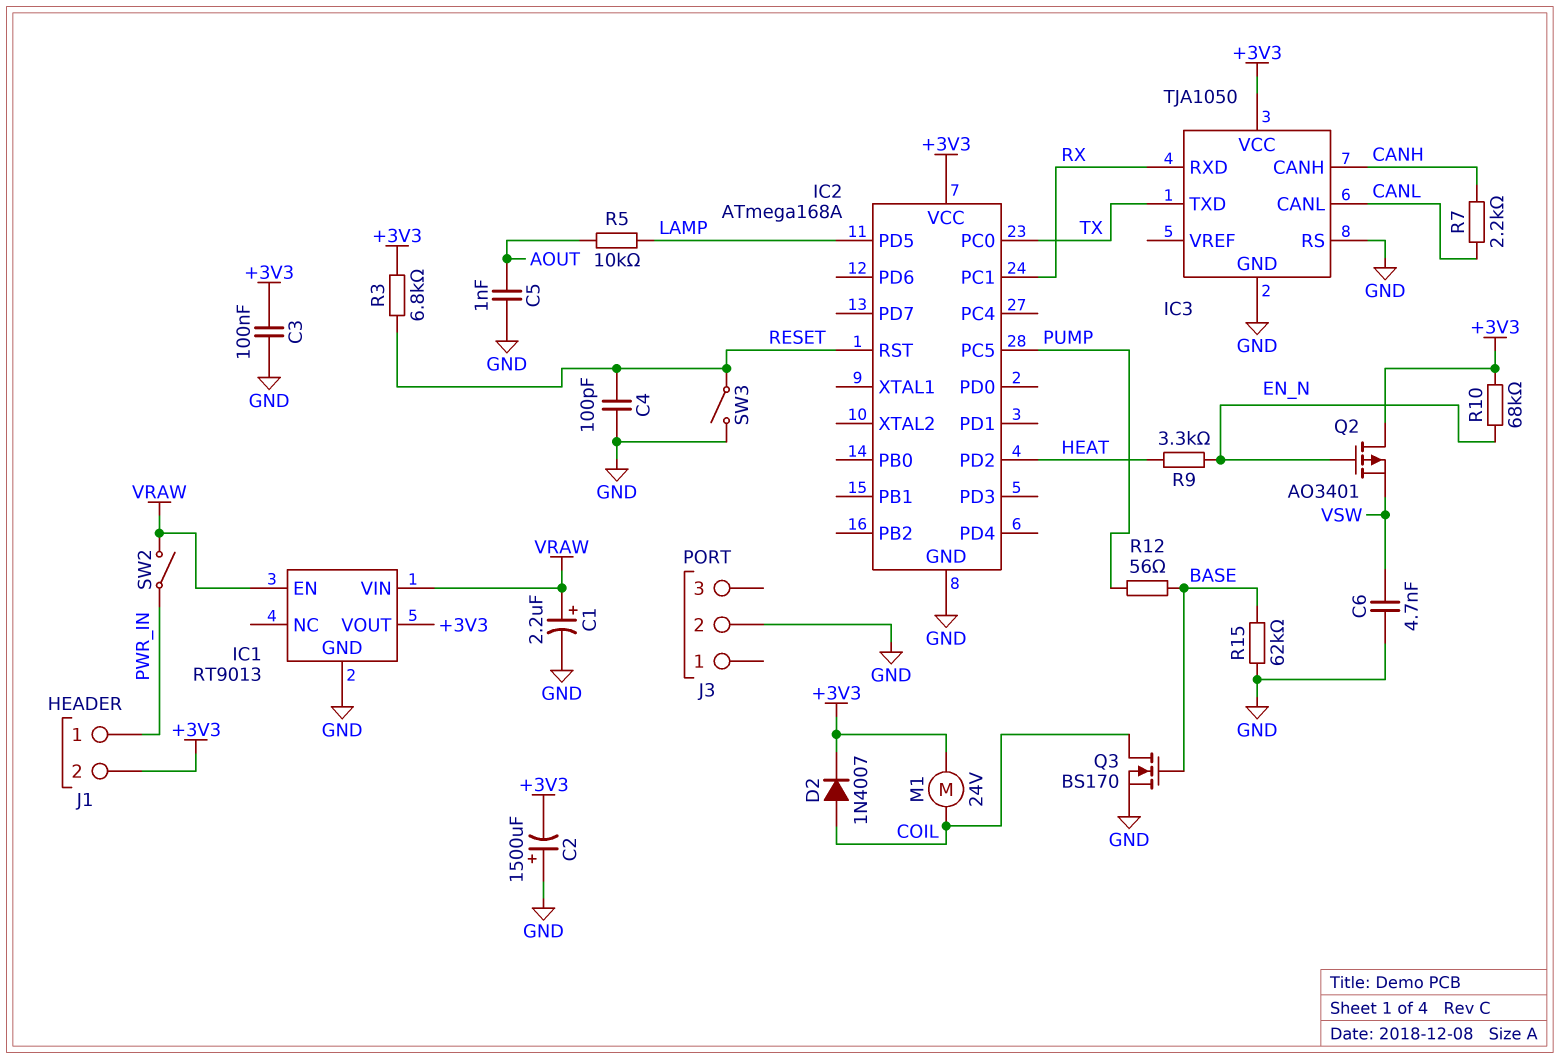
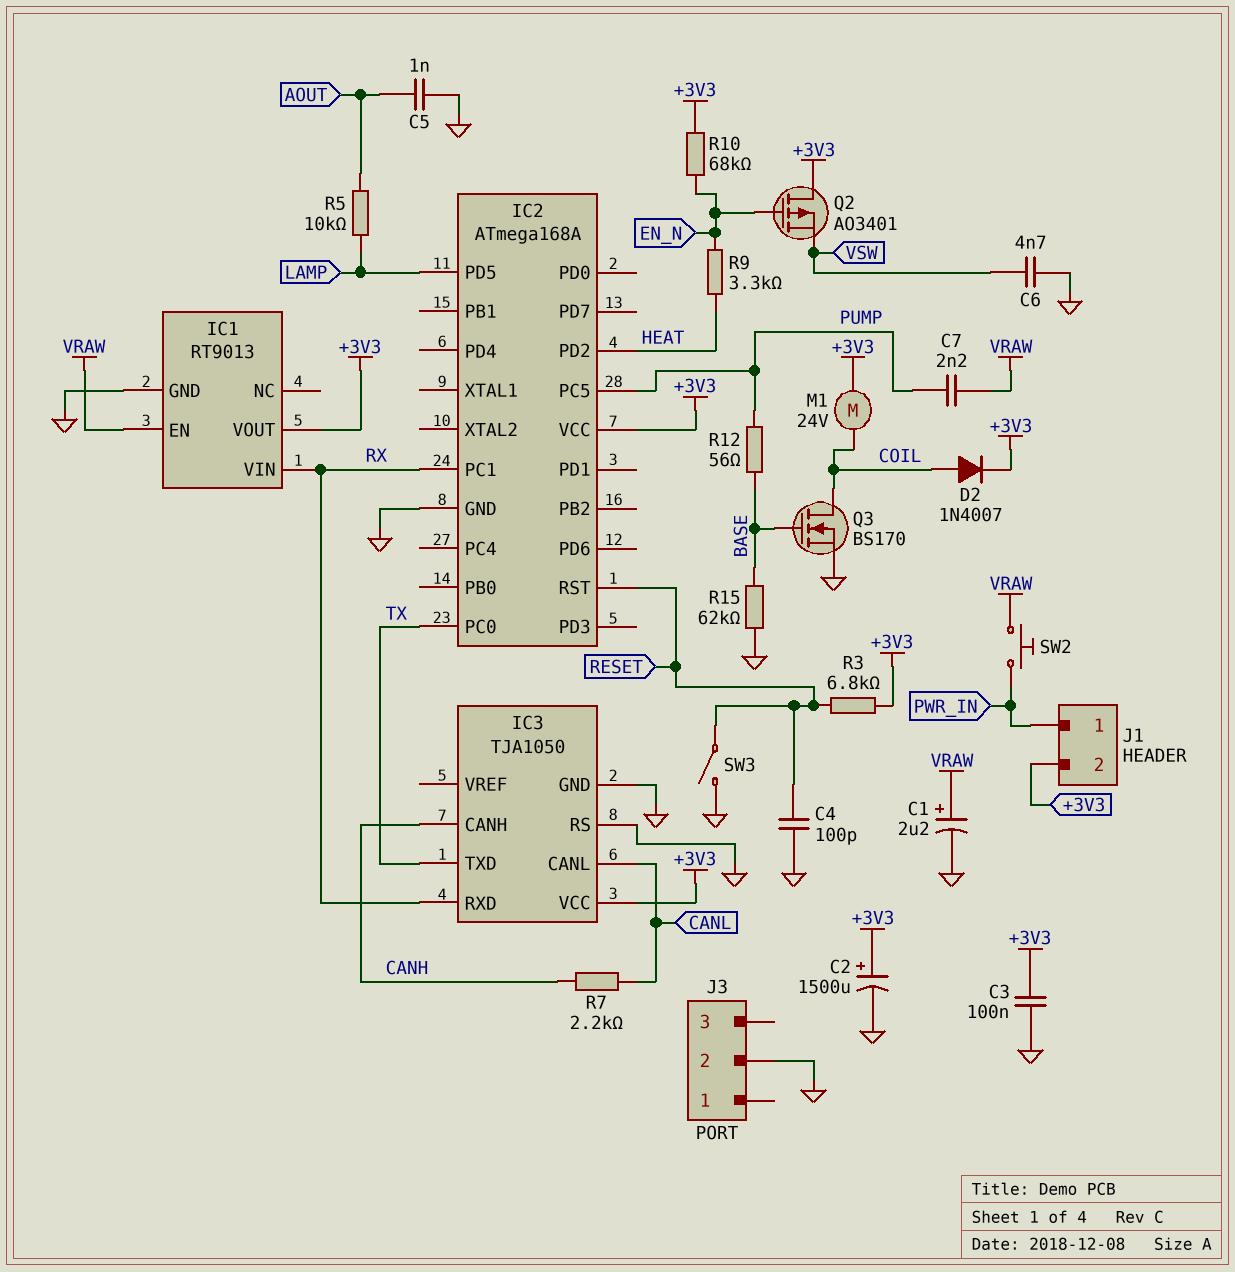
C2: 1500uF (plus GND, minus +3V3) -> 1500uF (plus +3V3, minus GND)
C7: none -> 2.2nF (PUMP, VRAW)
IC1 pin VIN: VRAW -> RX
SW2: switch (PWR_IN, VRAW) -> button (PWR_IN, VRAW)

